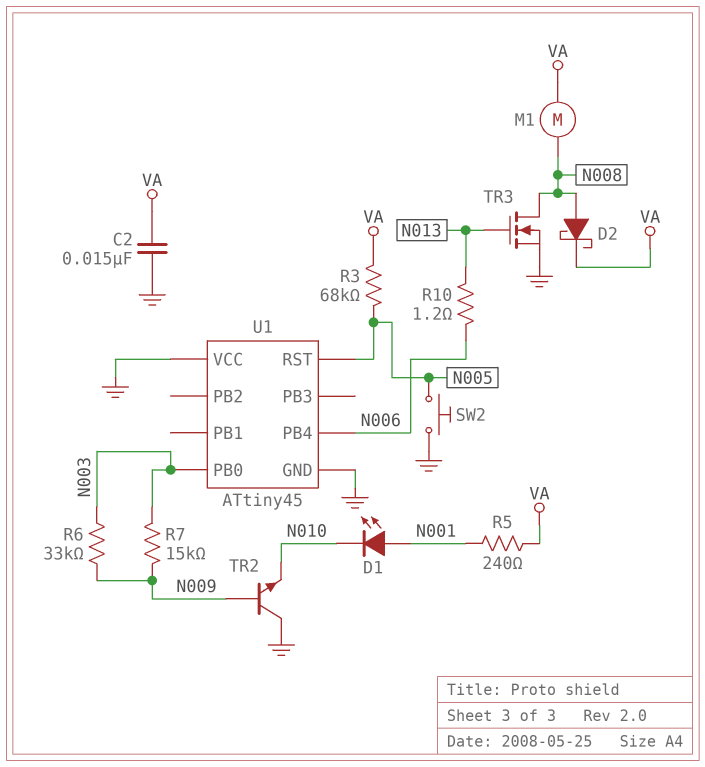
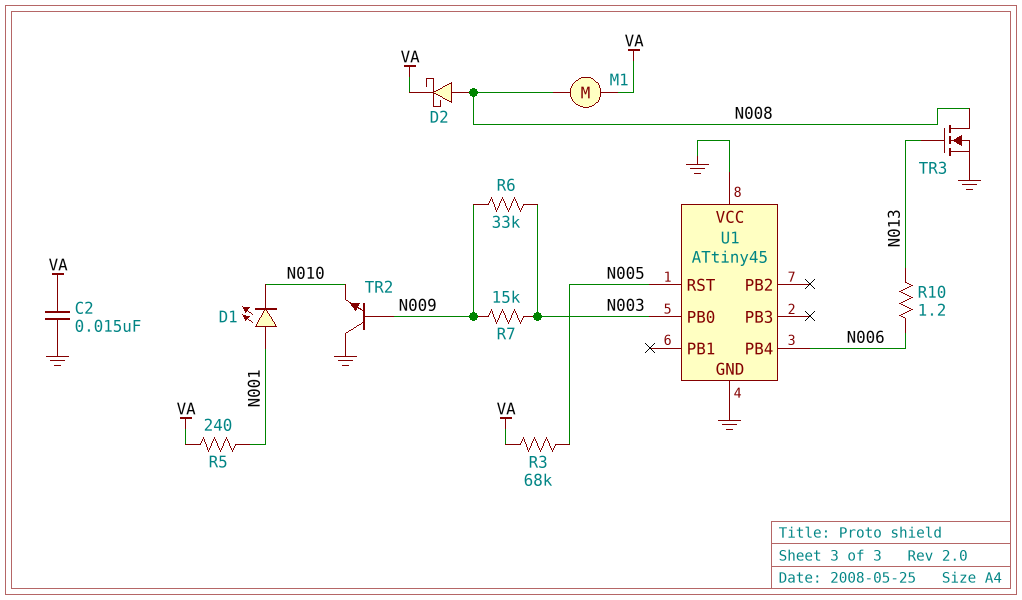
SW2: button (GND, N005) -> none

